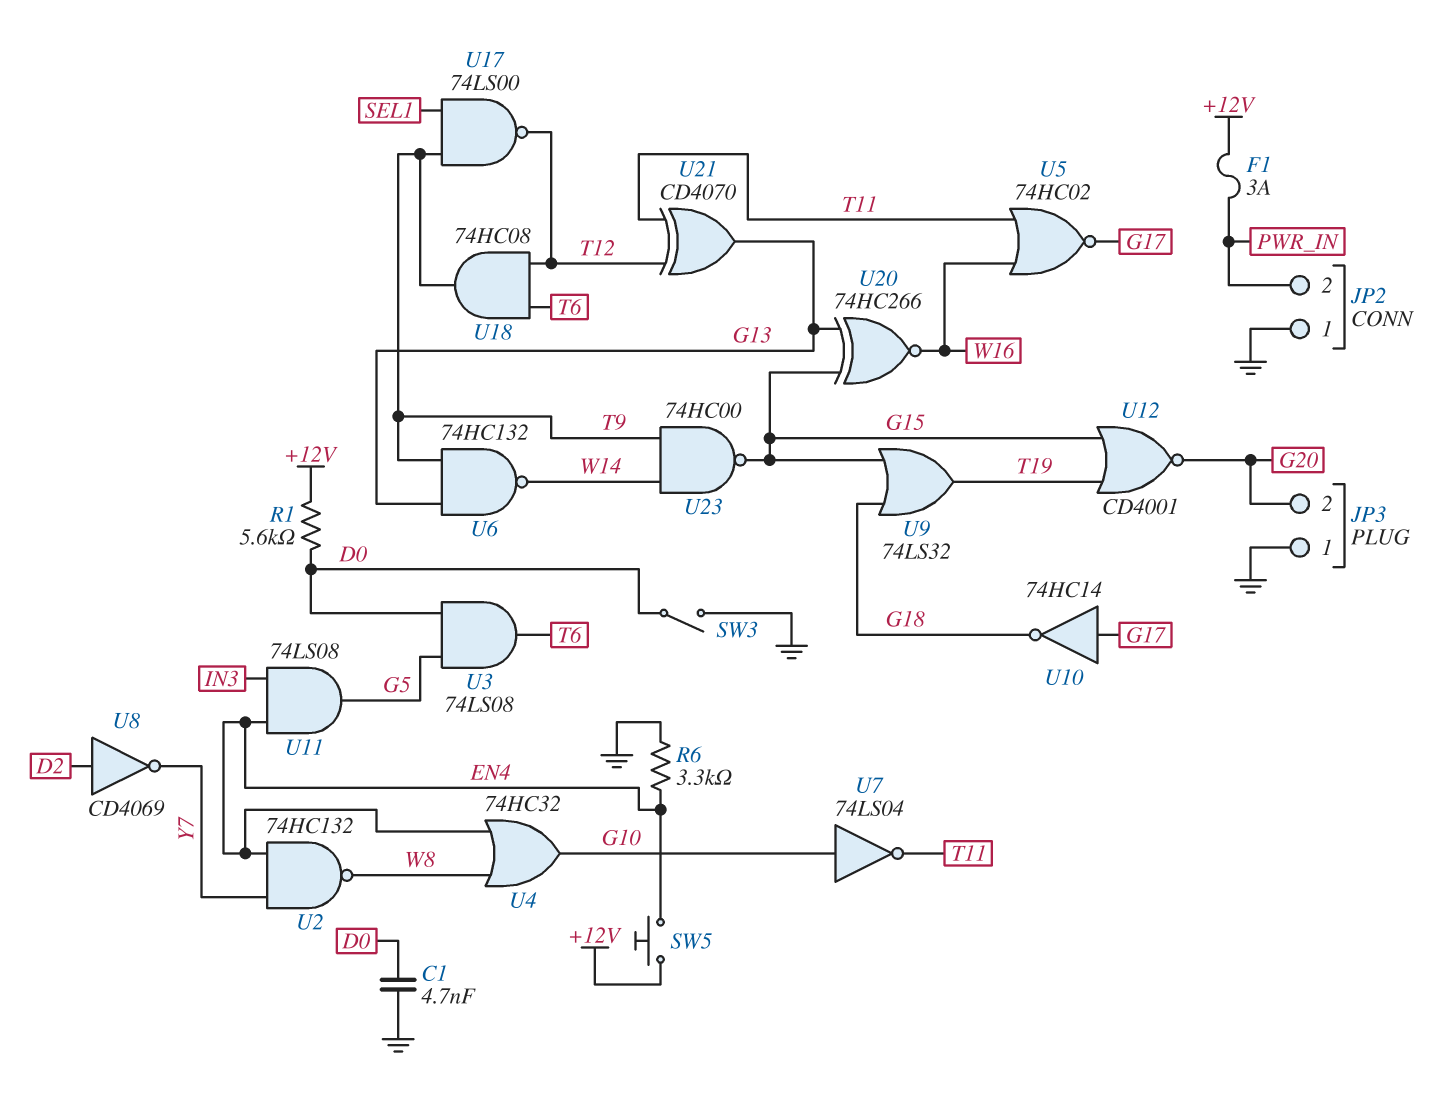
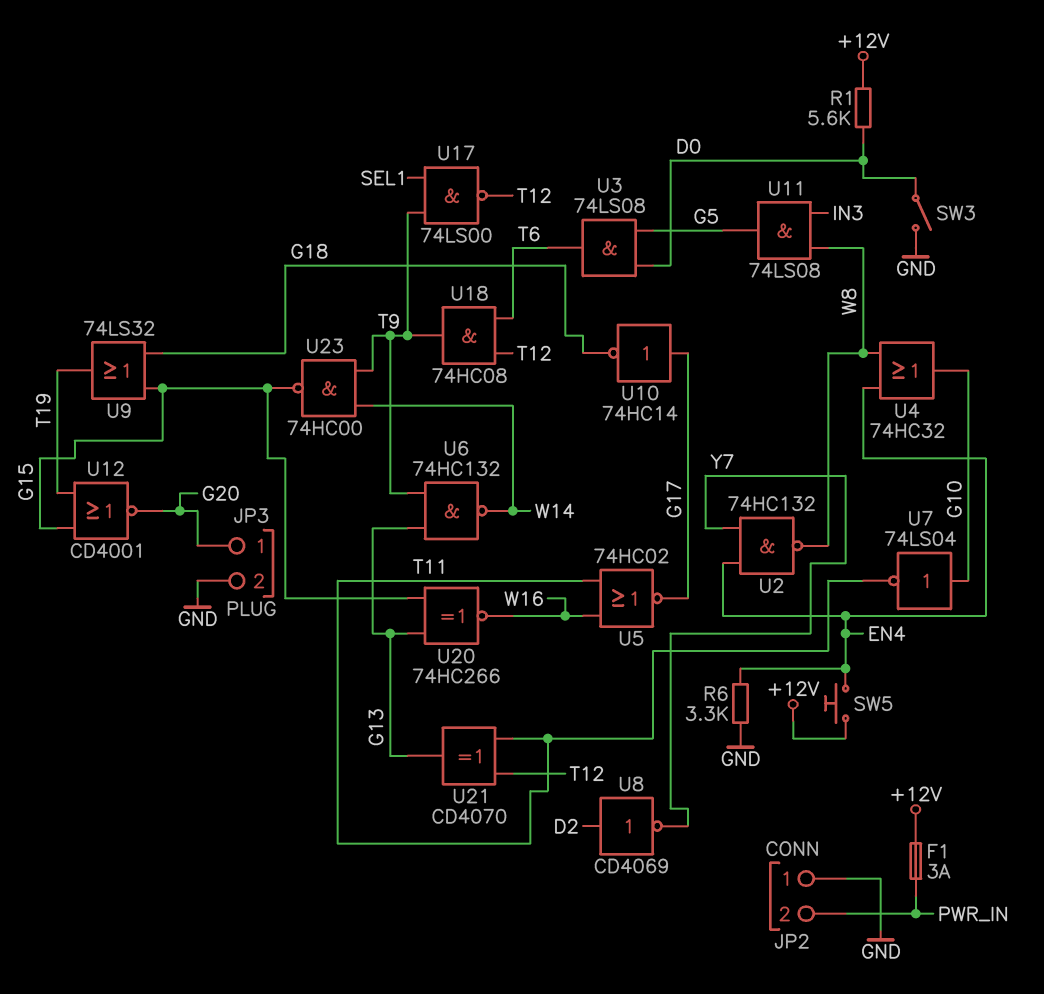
C1: 4.7nF (D0, GND) -> none
JP3 pin 1: GND -> G20
JP3 pin 2: G20 -> GND
U11: AND 74LS08 (in EN4, in IN3, out G5) -> AND 74LS08 (in IN3, in W8, out G5)

